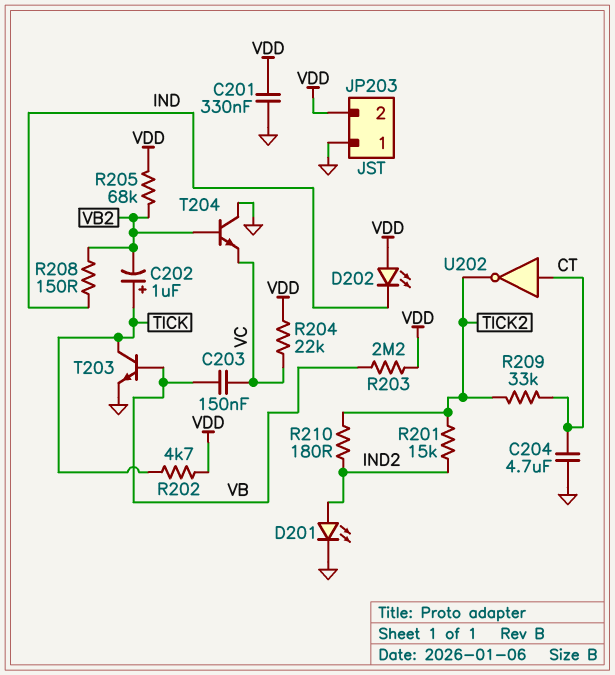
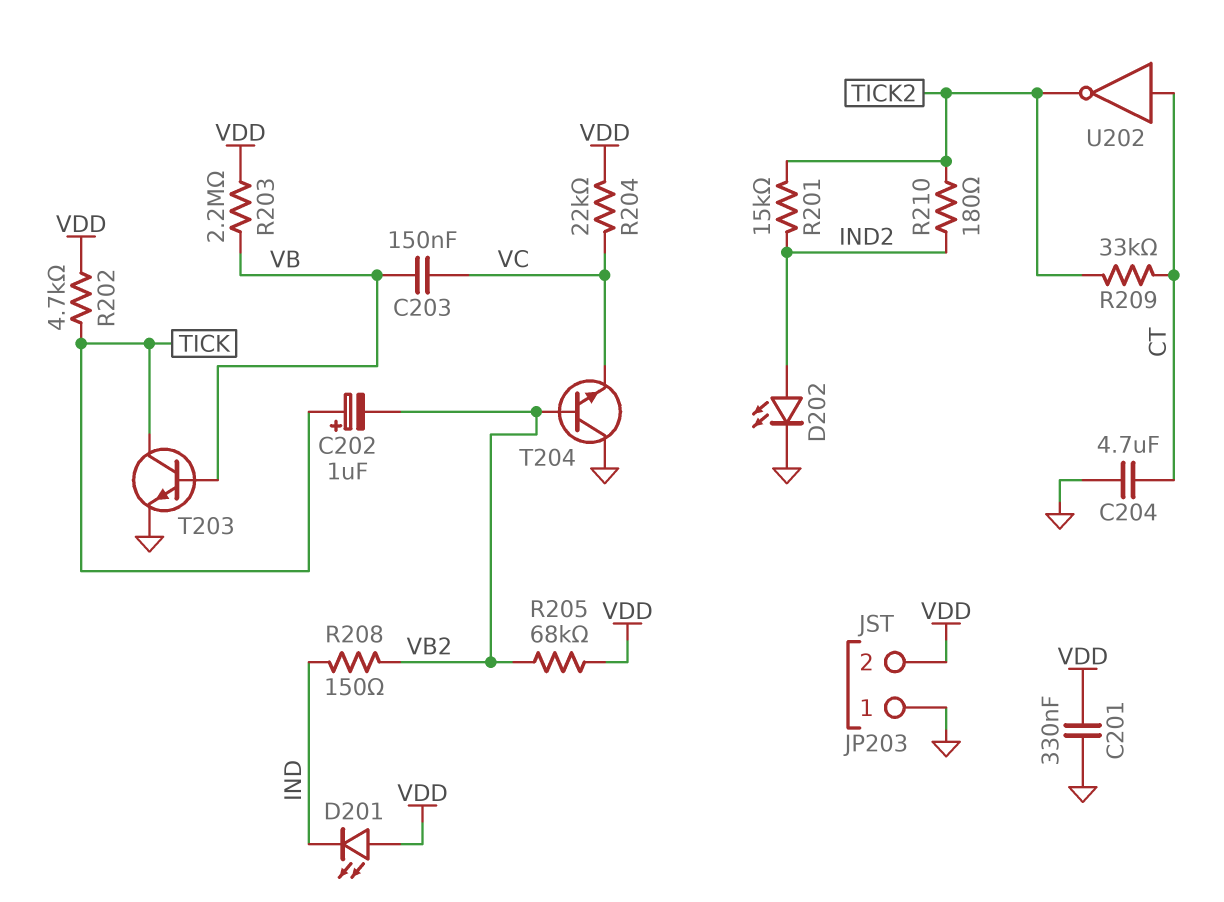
D201: LED (A IND2, K GND) -> LED (A VDD, K IND)
D202: LED (A VDD, K IND) -> LED (A IND2, K GND)

